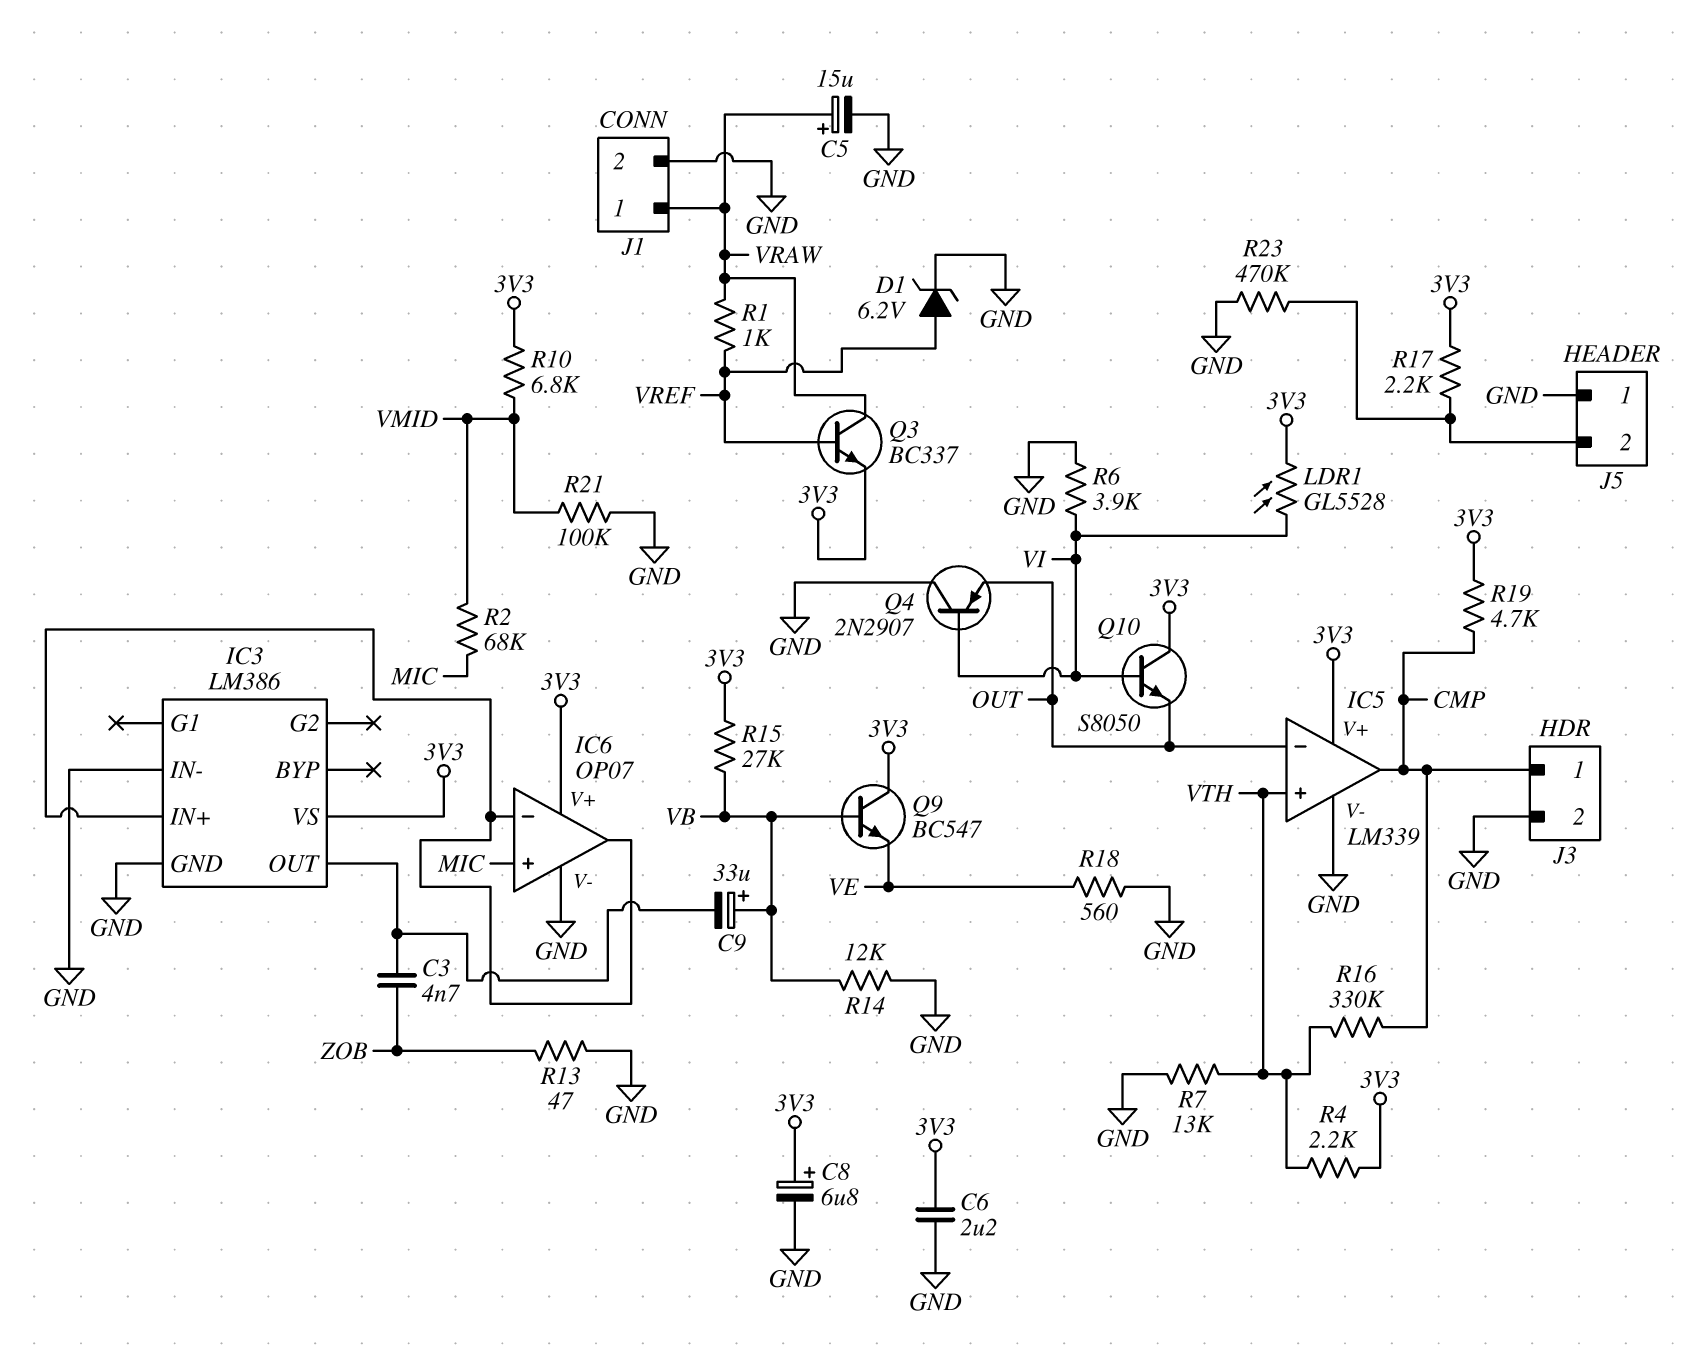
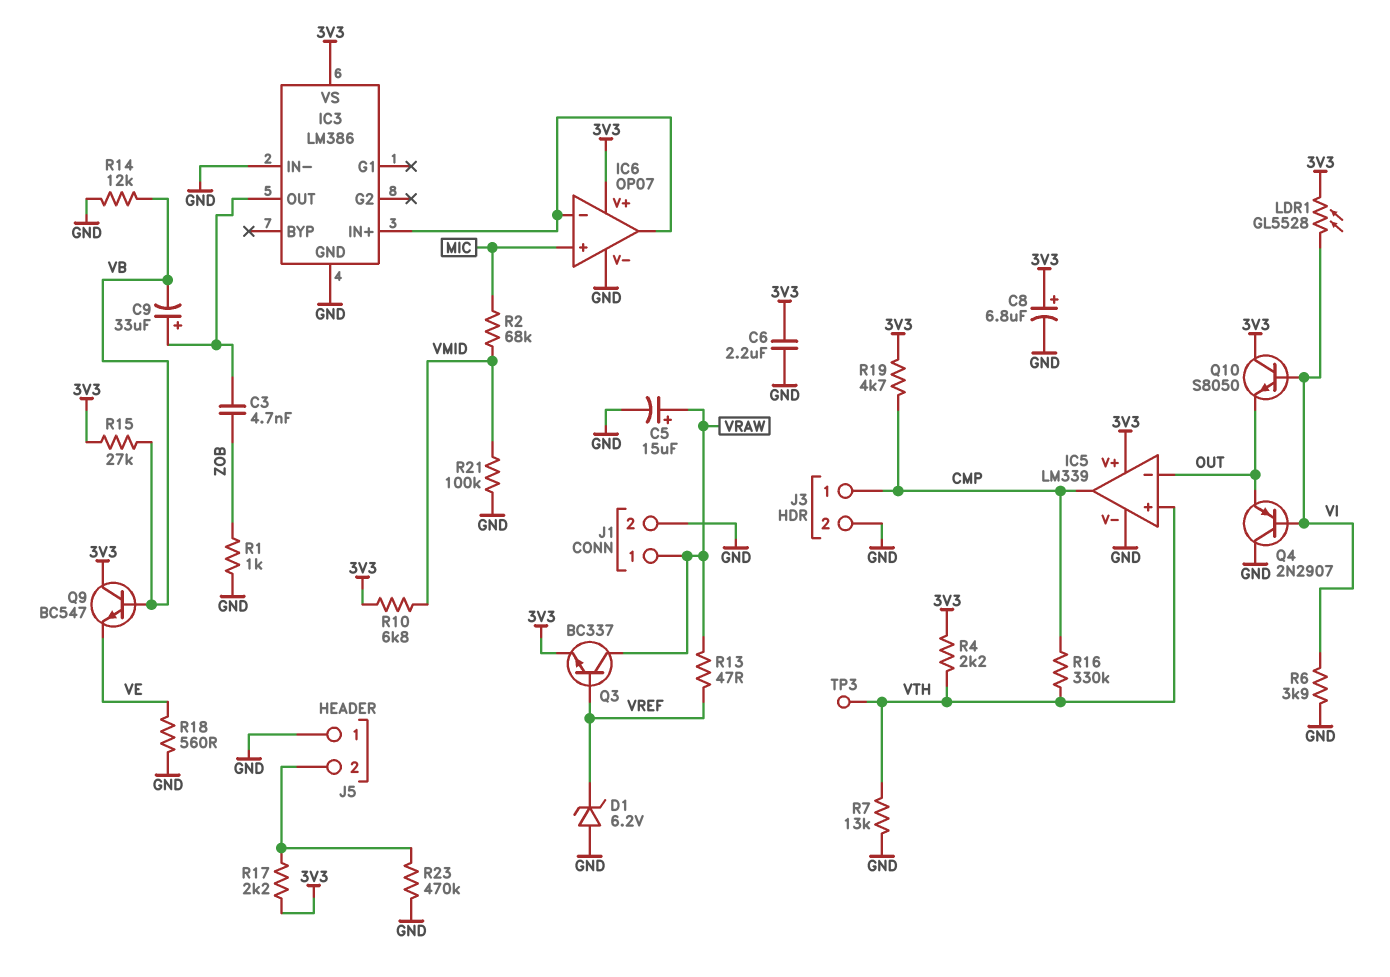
C9: 33uF (plus VB, minus IC3/OUT) -> 33uF (plus IC3/OUT, minus VB)
D1: zener 6.2V (A VREF, K GND) -> zener 6.2V (A GND, K VREF)
R1: 1k (VRAW, VREF) -> 1k (GND, ZOB)
R13: 47 (GND, ZOB) -> 47 (VRAW, VREF)
TP3: none -> test point (VTH)

